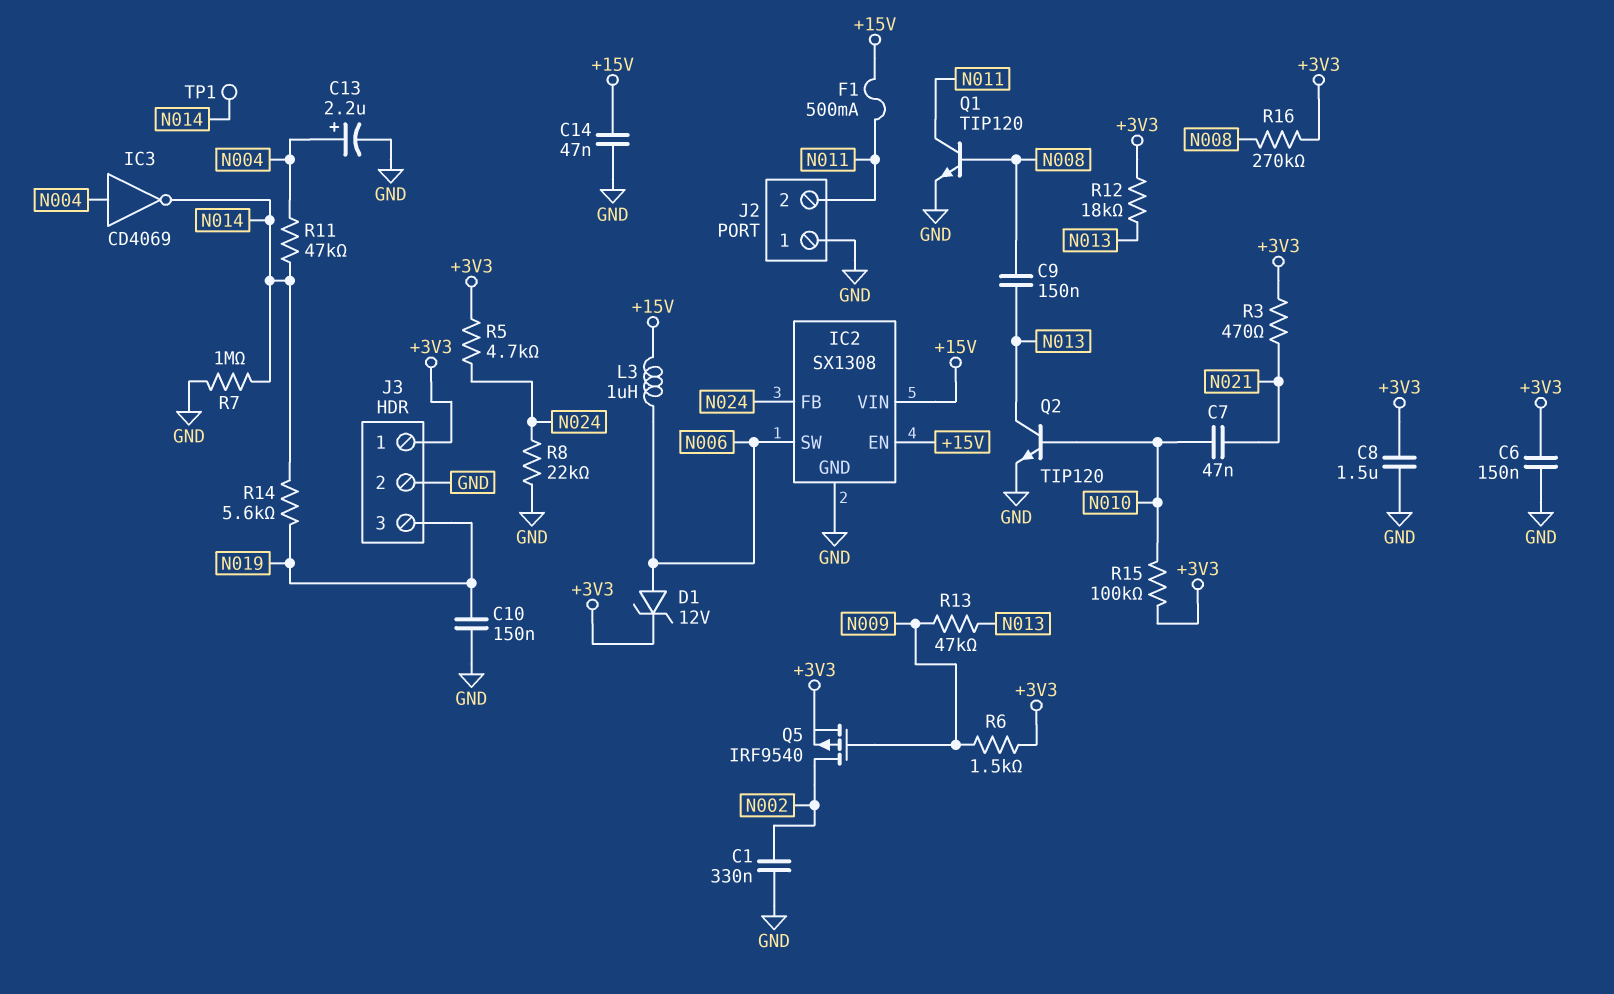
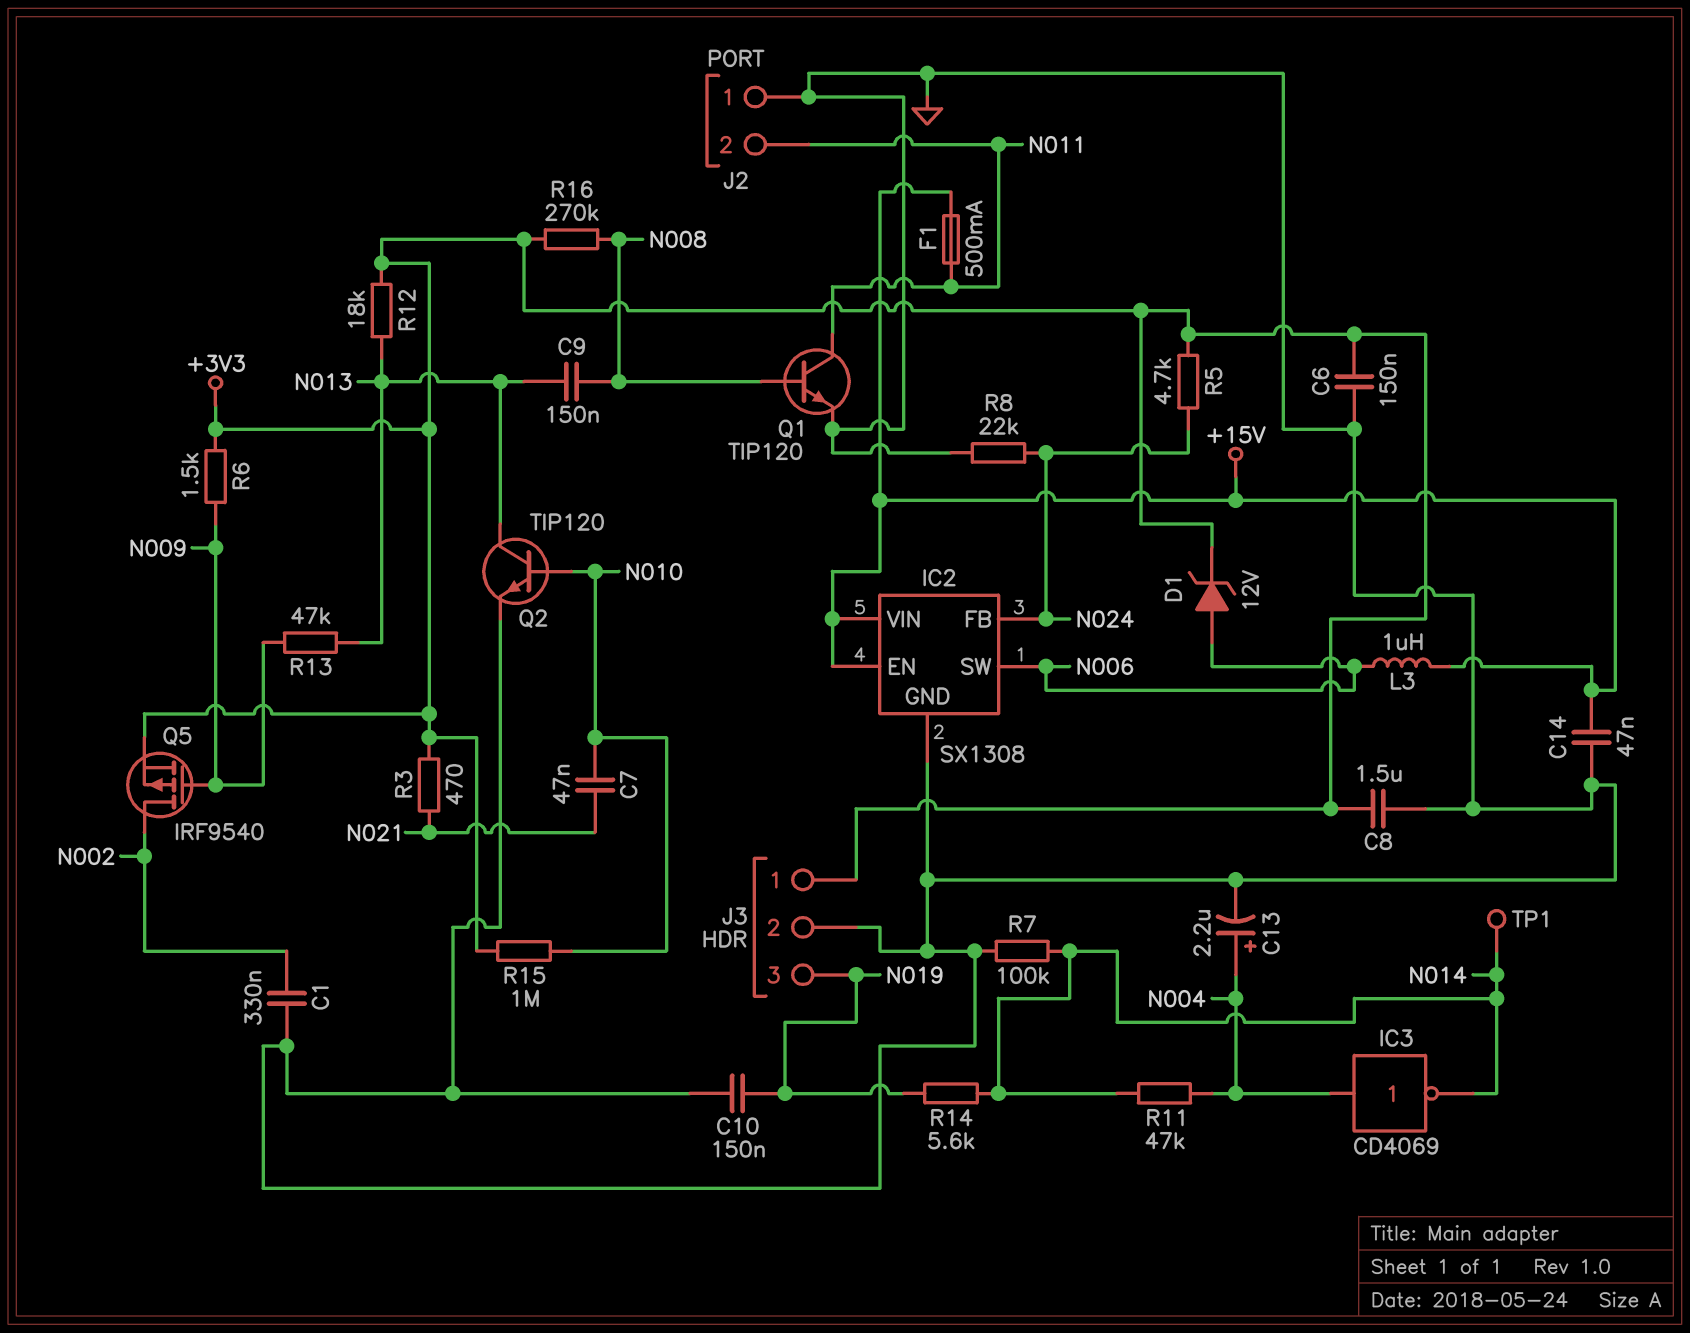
R7: 1M (GND, N014) -> 100k (GND, N014)
R15: 100k (+3V3, N010) -> 1M (+3V3, N010)

